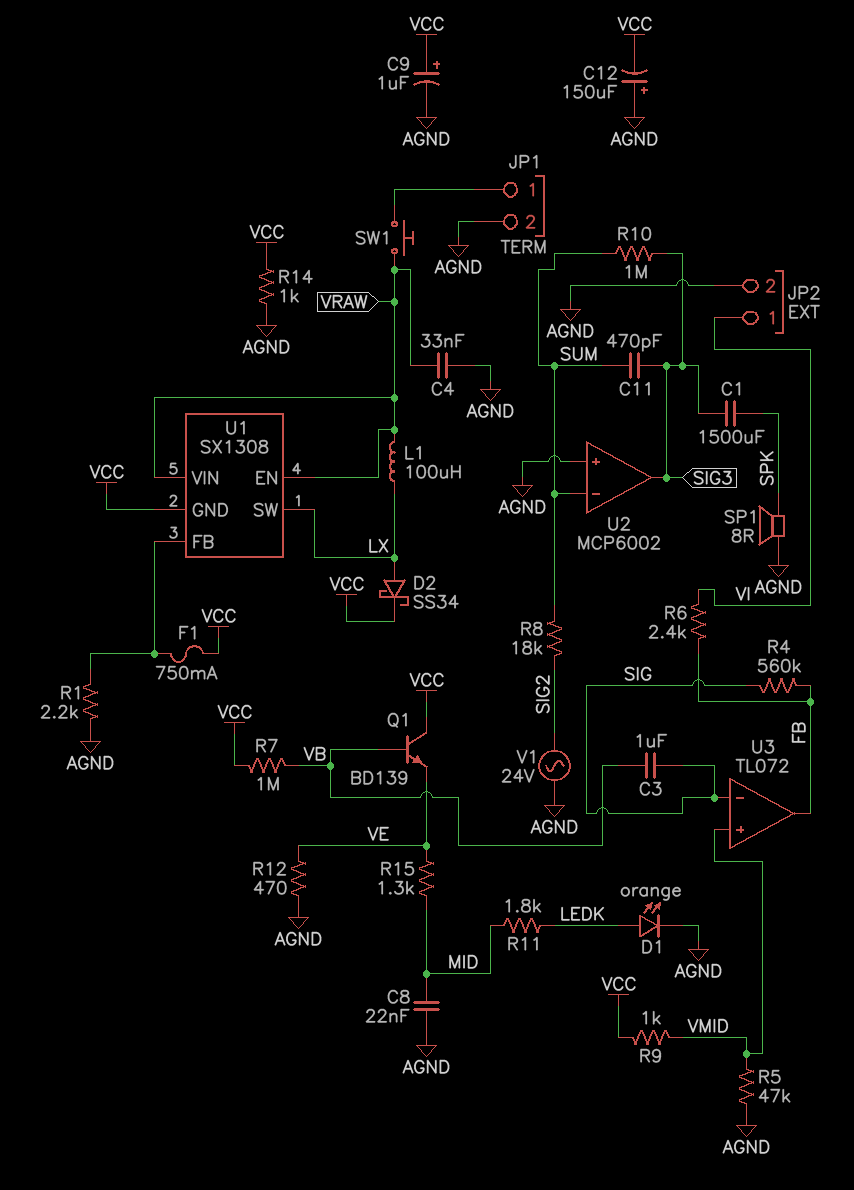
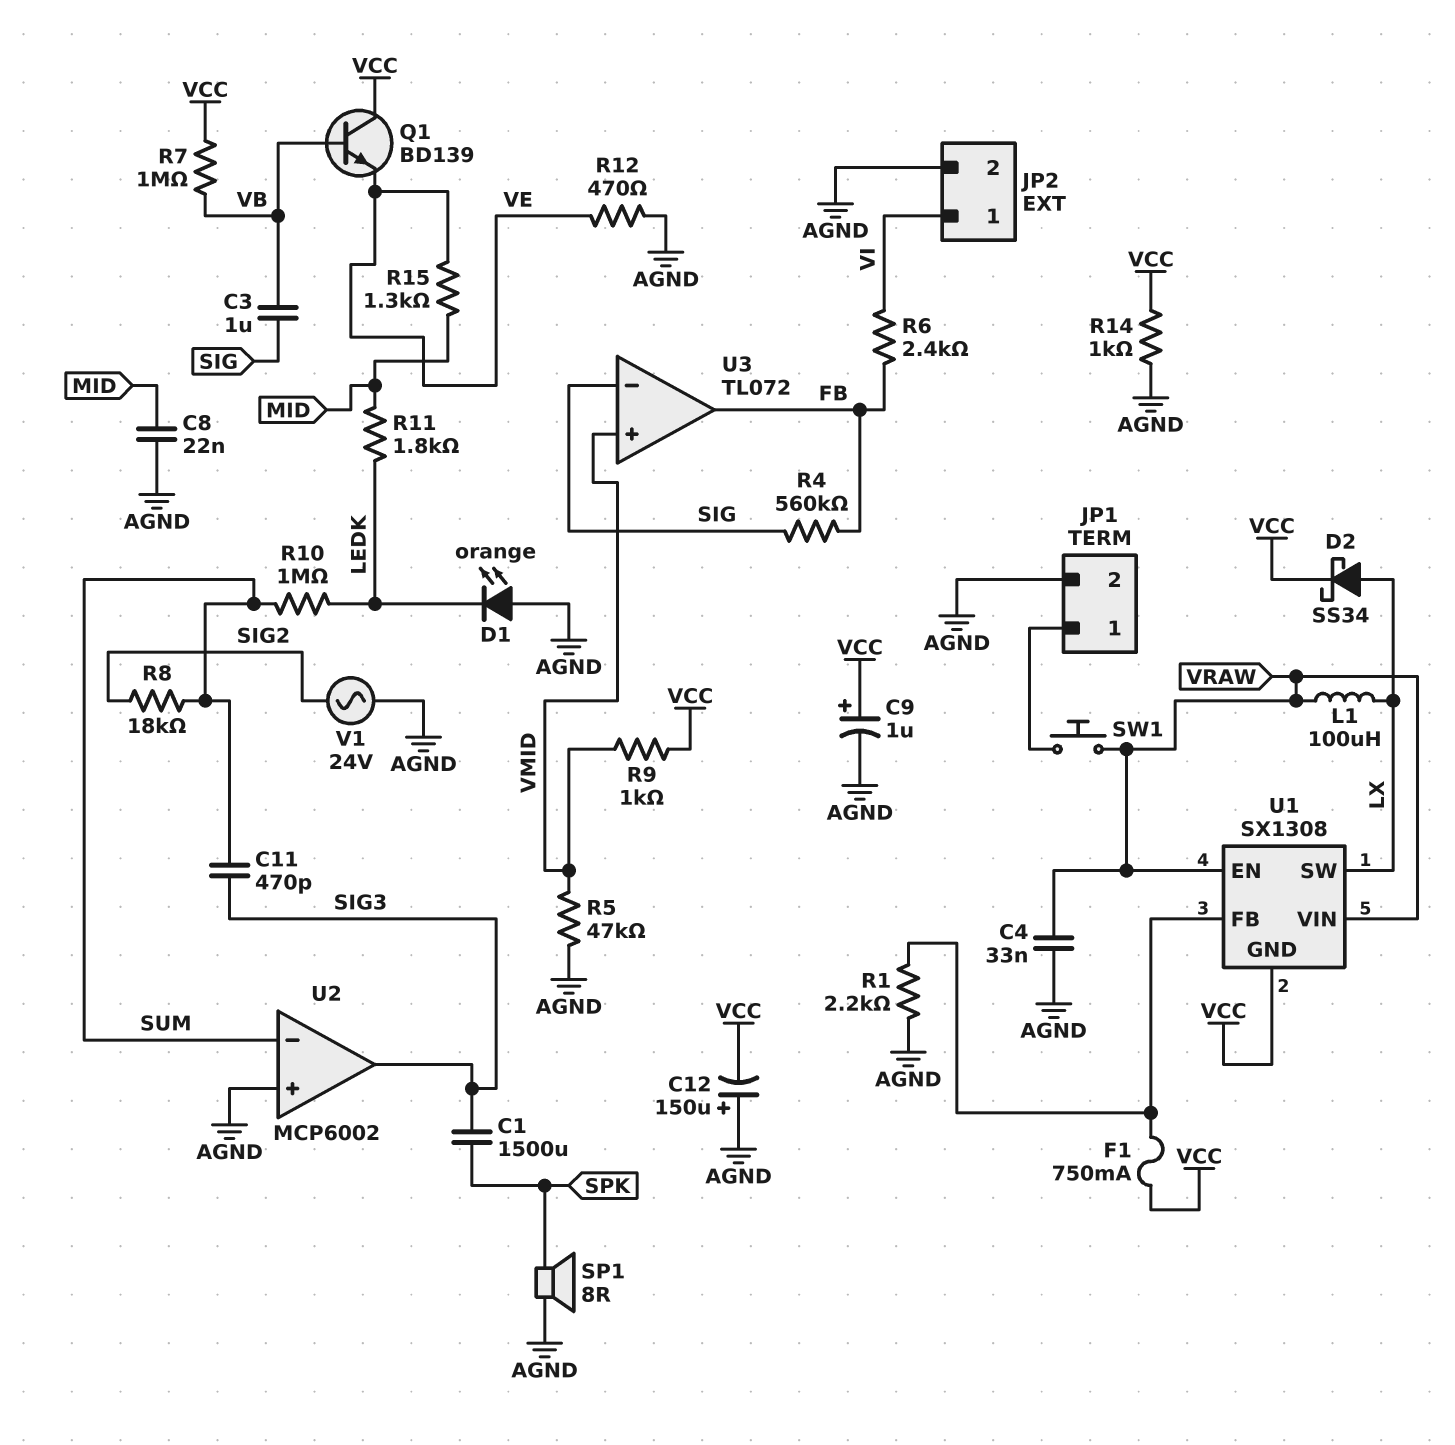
D1: LED orange (A LEDK, K AGND) -> LED orange (A AGND, K LEDK)
R10: 1M (SIG3, SUM) -> 1M (LEDK, SUM)

